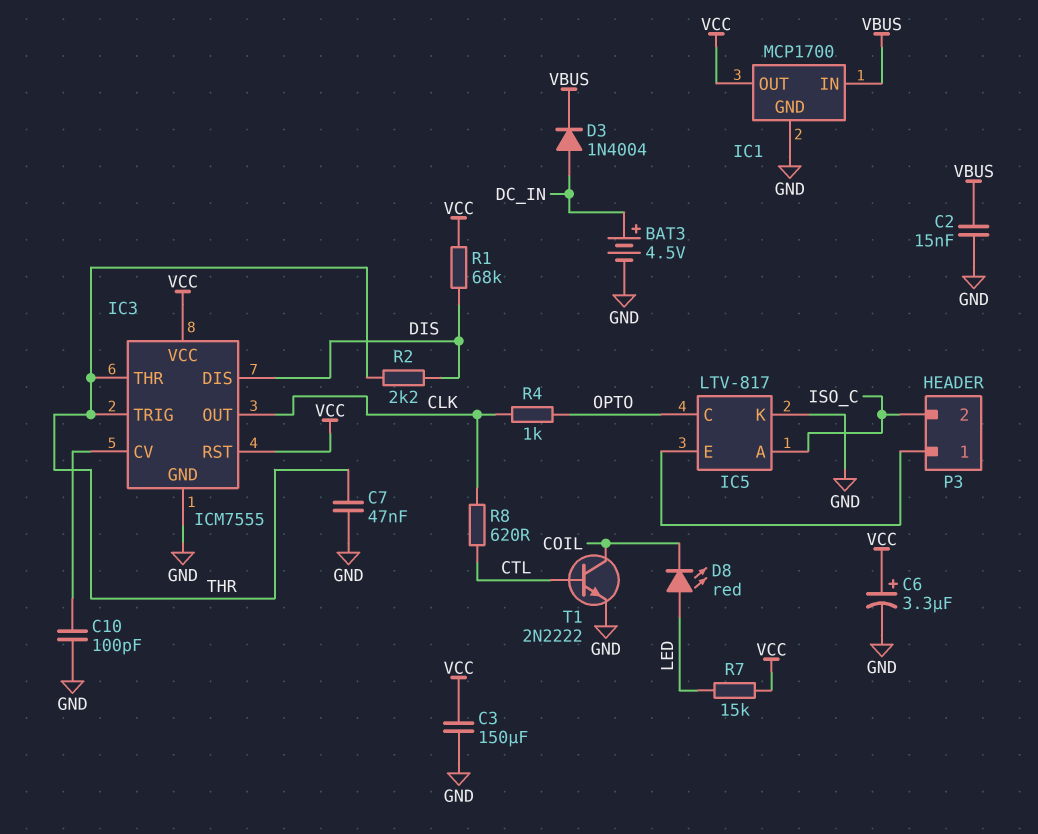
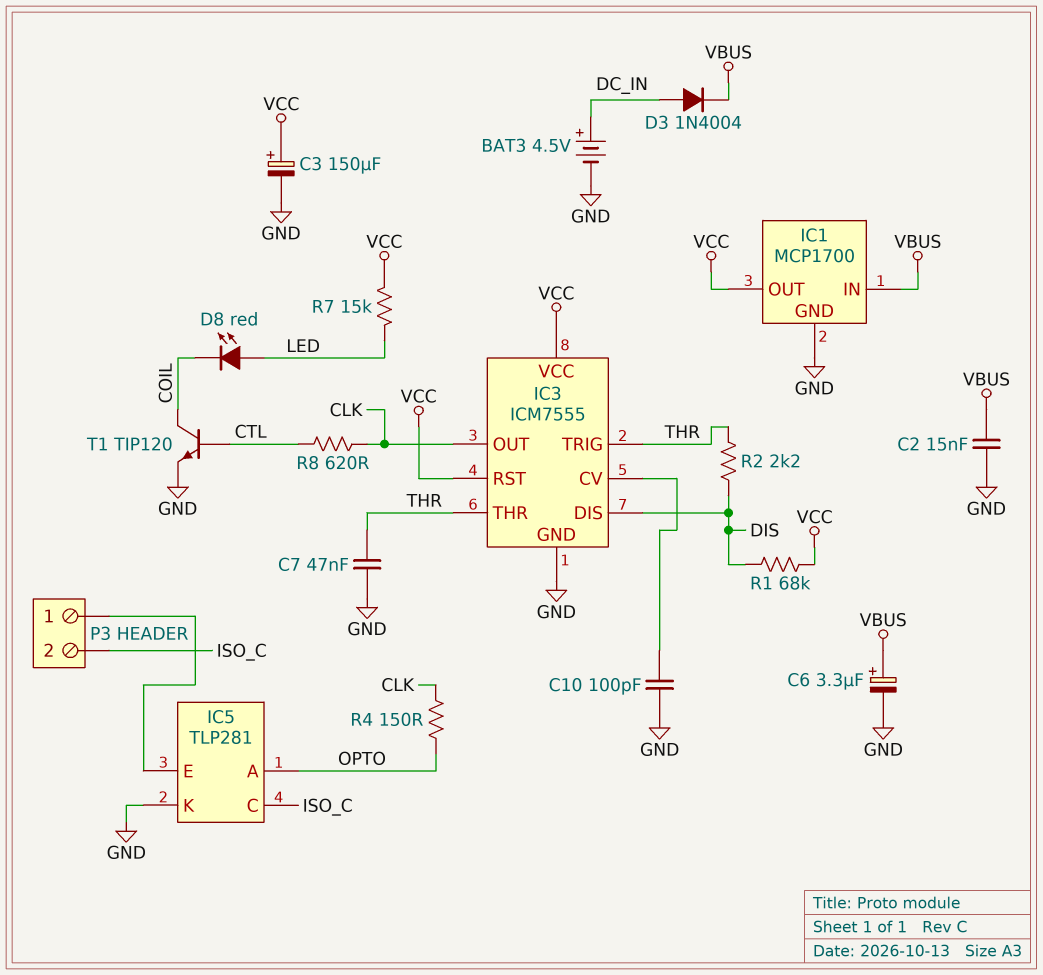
C3: 150uF (GND, VCC) -> 150uF (plus VCC, minus GND)
C6: 3.3uF (plus VCC, minus GND) -> 3.3uF (plus VBUS, minus GND)
IC5: LTV-817 -> TLP281
IC5 pin A: ISO_C -> OPTO
IC5 pin C: OPTO -> ISO_C
R4: 1k (CLK, OPTO) -> 150 (CLK, OPTO)
T1: NPN 2N2222 (B CTL, C COIL, E GND) -> NPN TIP120 (B CTL, C COIL, E GND)

